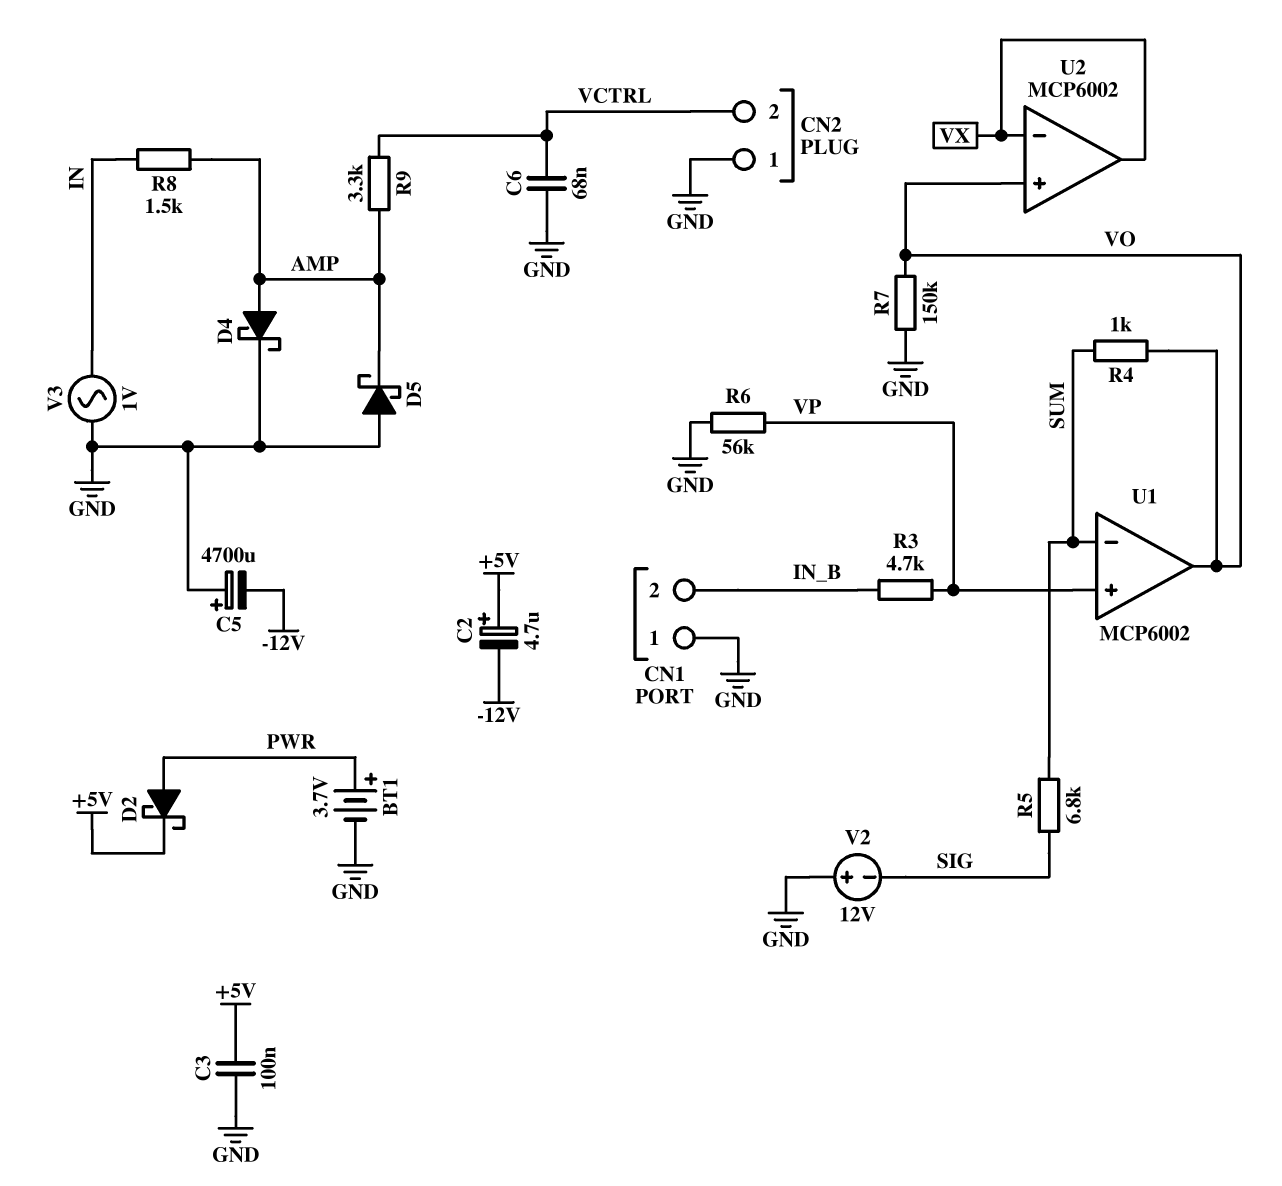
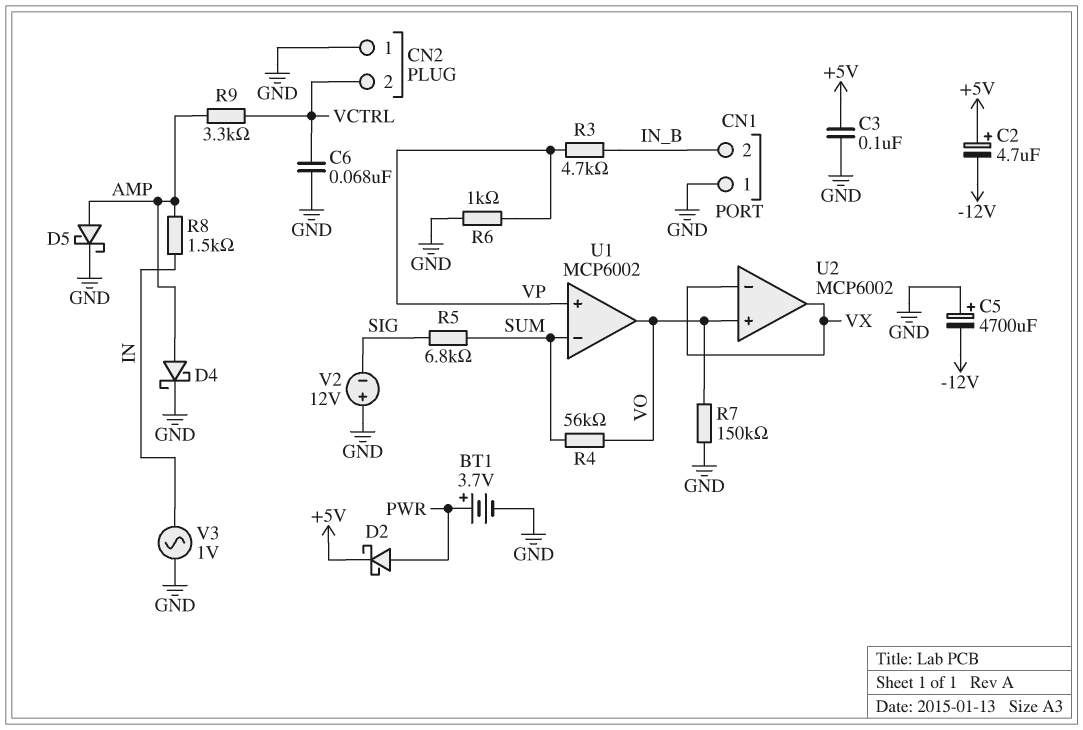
D5: schottky (A GND, K AMP) -> schottky (A AMP, K GND)
R4: 1k (SUM, VO) -> 56k (SUM, VO)
R6: 56k (GND, VP) -> 1k (GND, VP)

